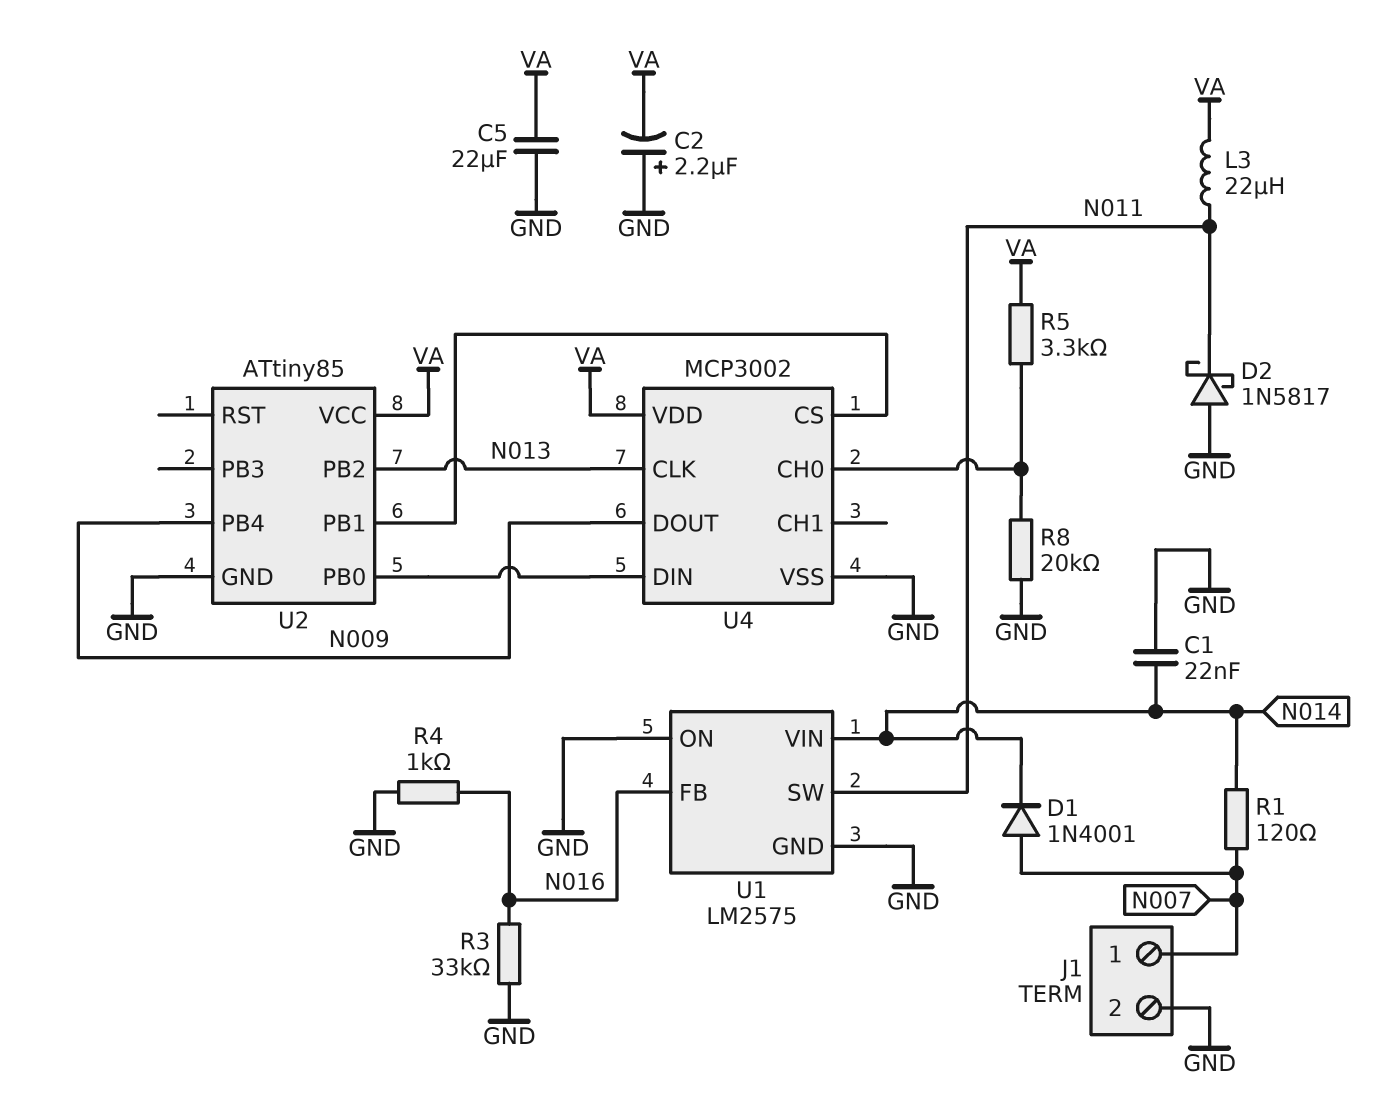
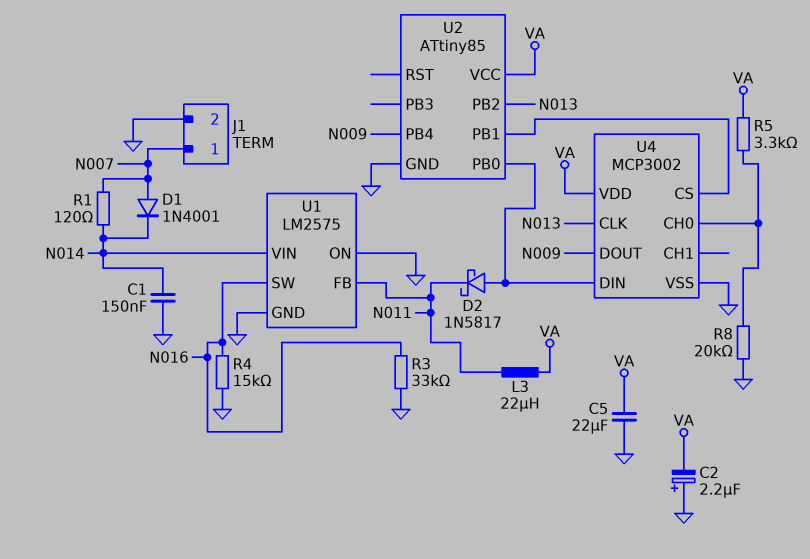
C1: 22nF (GND, N014) -> 150nF (GND, N014)
D2: schottky 1N5817 (A GND, K N011) -> schottky 1N5817 (A U2/PB0, K N011)
R4: 1k (GND, N016) -> 15k (GND, N016)
U1 pin FB: N016 -> N011
U1 pin SW: N011 -> N016

